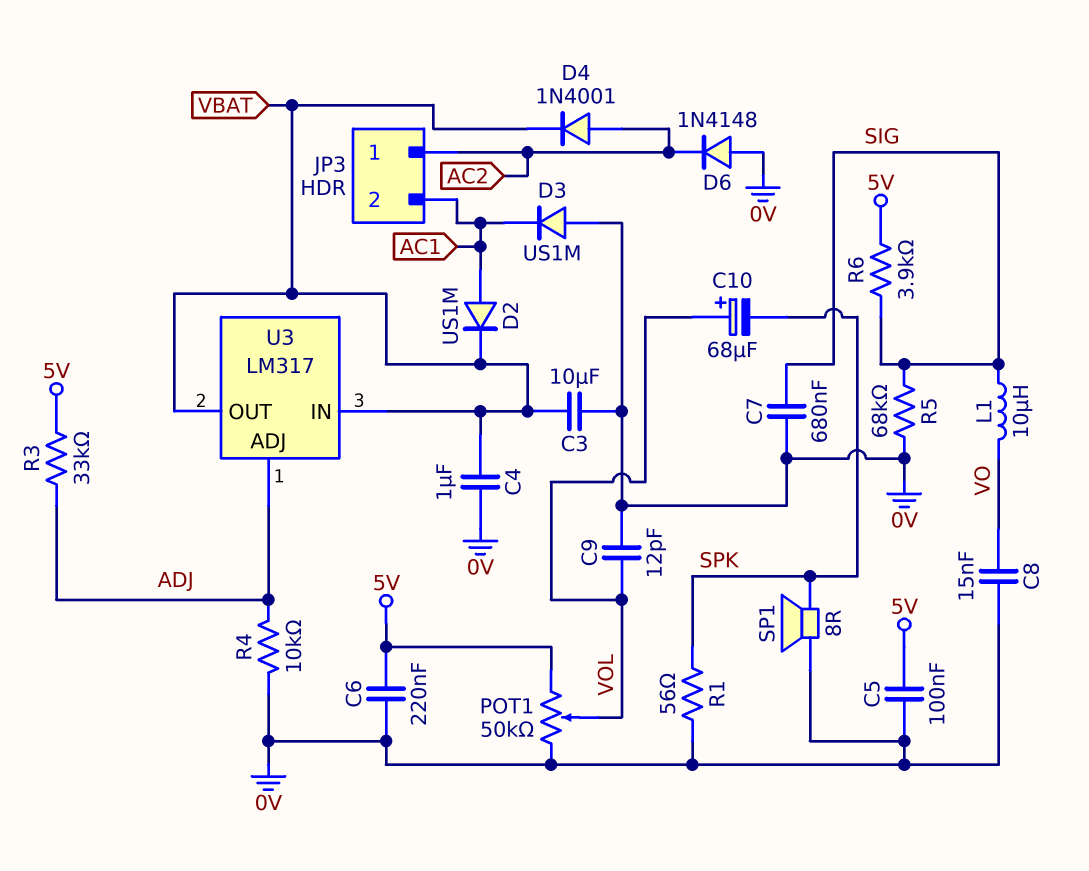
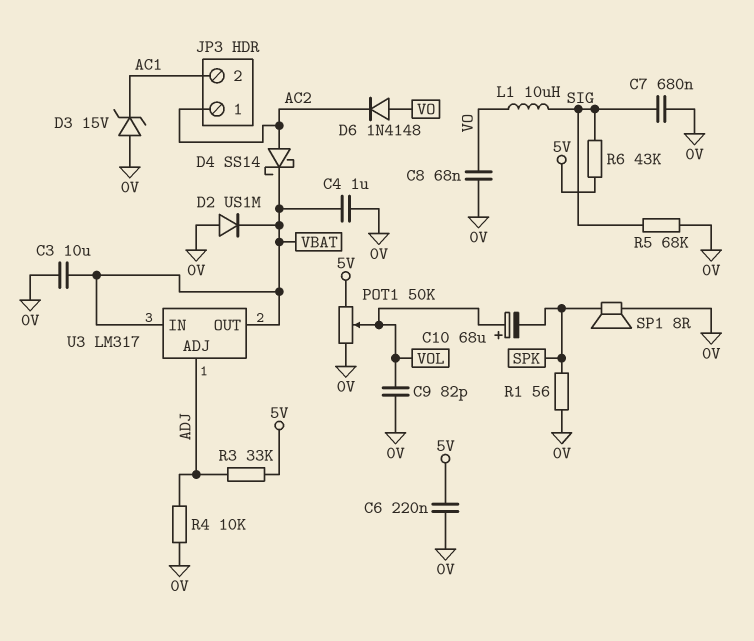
C5: 100nF (0V, 5V) -> none
C8: 15nF (0V, VO) -> 68nF (0V, VO)
C9: 12pF (0V, VOL) -> 82pF (0V, VOL)
D2: diode US1M (A AC1, K VBAT) -> diode US1M (A 0V, K VBAT)
D3: diode US1M (A 0V, K AC1) -> zener 15V (A 0V, K AC1)
D4: diode 1N4001 (A AC2, K VBAT) -> schottky SS14 (A AC2, K VBAT)
D6: diode 1N4148 (A 0V, K AC2) -> diode 1N4148 (A VO, K AC2)
R6: 3.9k (5V, SIG) -> 43k (5V, SIG)

